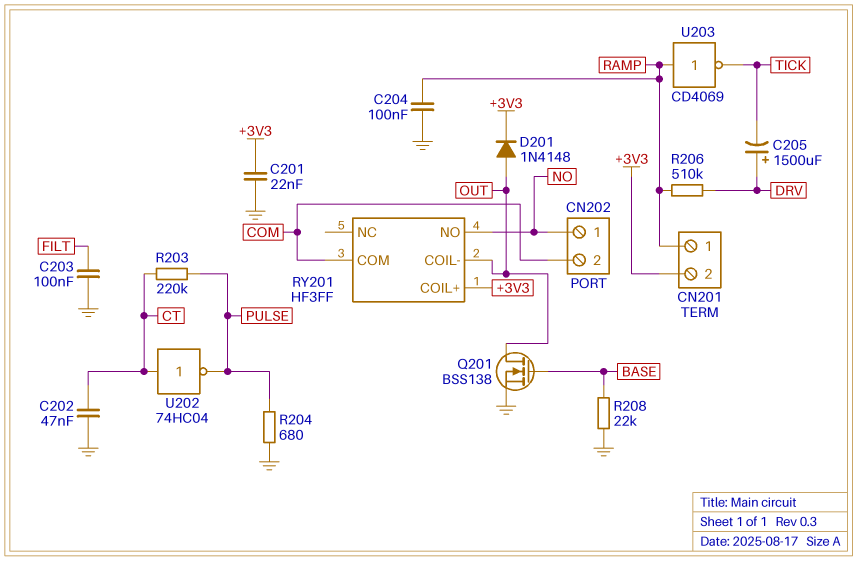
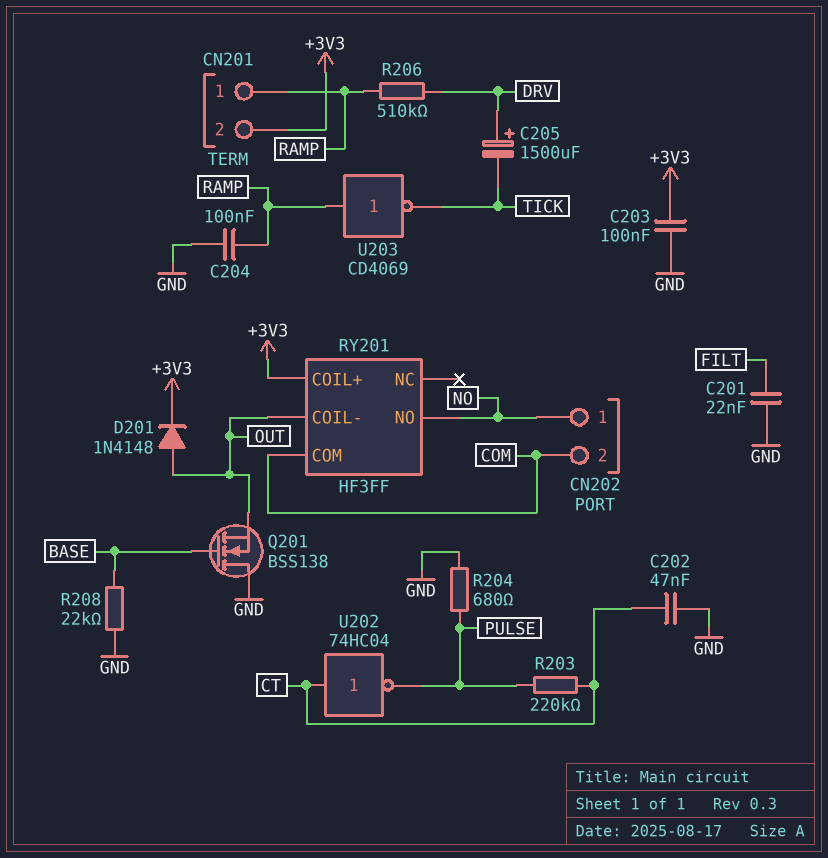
C201: 22nF (+3V3, GND) -> 22nF (FILT, GND)
C203: 100nF (FILT, GND) -> 100nF (+3V3, GND)
Q201: NMOS BSS138 (G BASE, D OUT, S GND) -> NMOS BSS138 (G BASE, D GND, S OUT)

